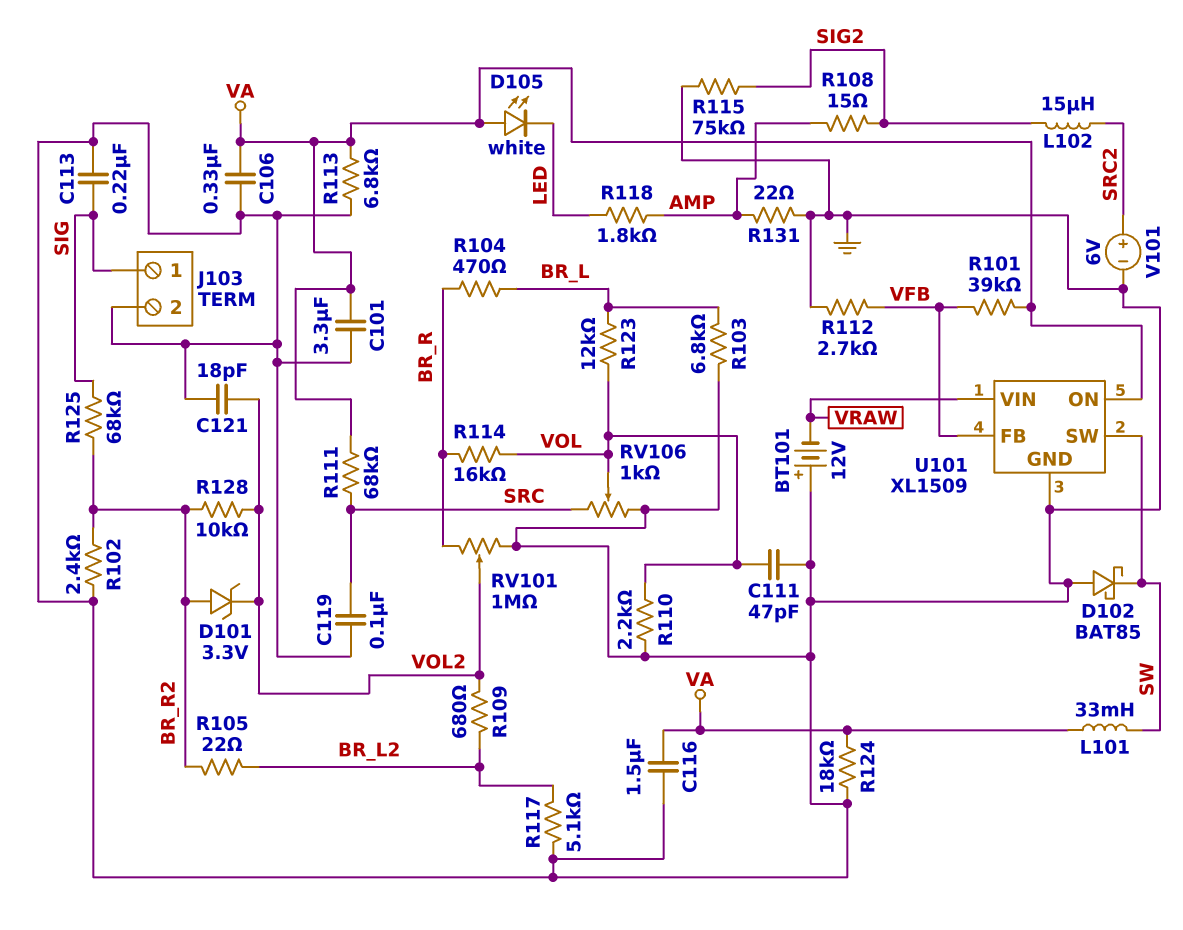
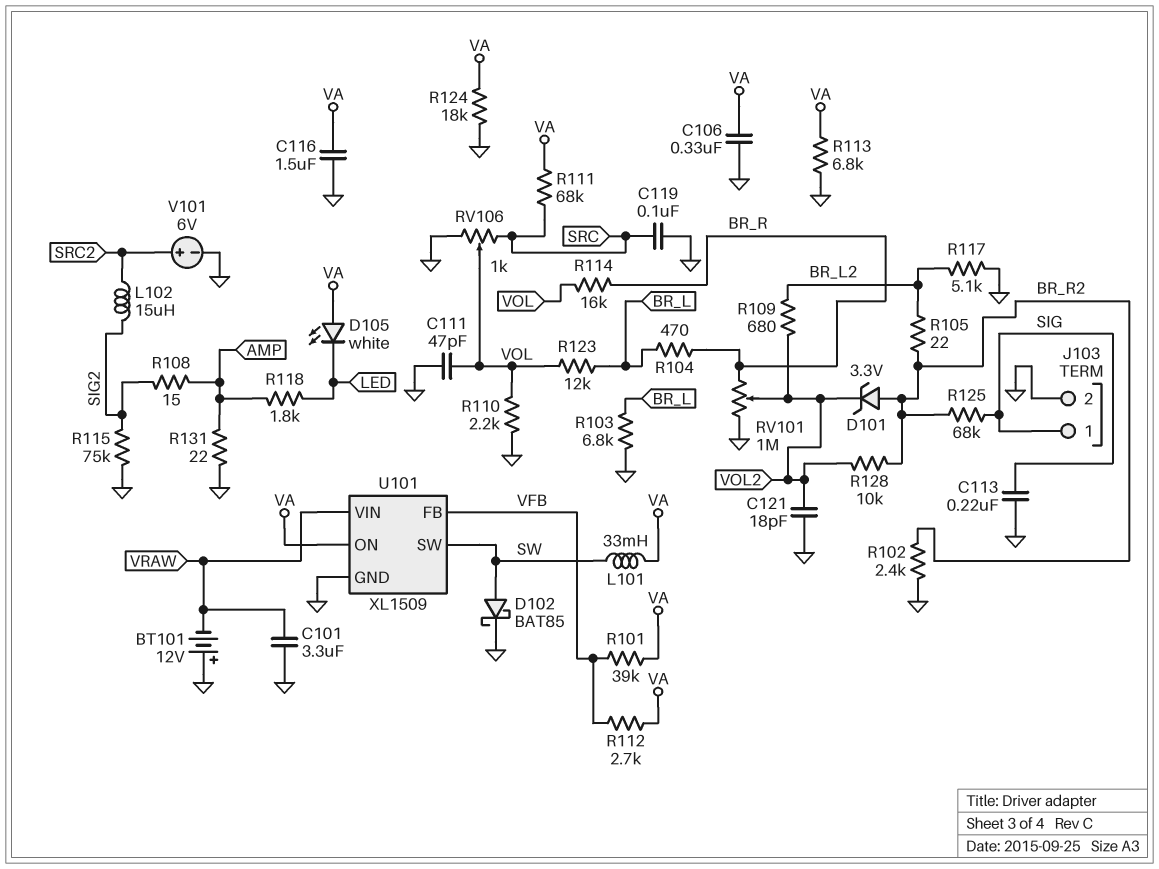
C101: 3.3uF (GND, VA) -> 3.3uF (GND, VRAW)
D102: schottky BAT85 (A GND, K SW) -> schottky BAT85 (A SW, K GND)
R112: 2.7k (GND, VFB) -> 2.7k (VA, VFB)

